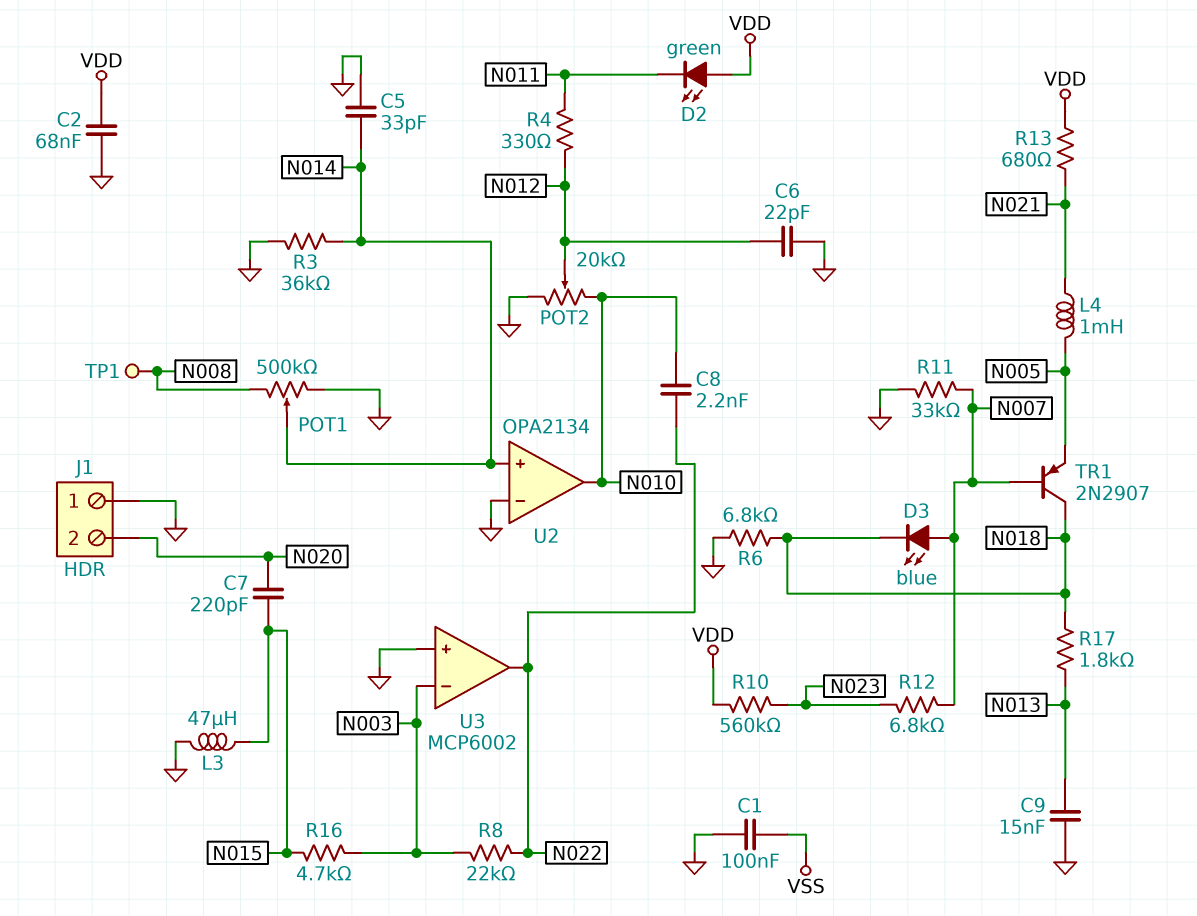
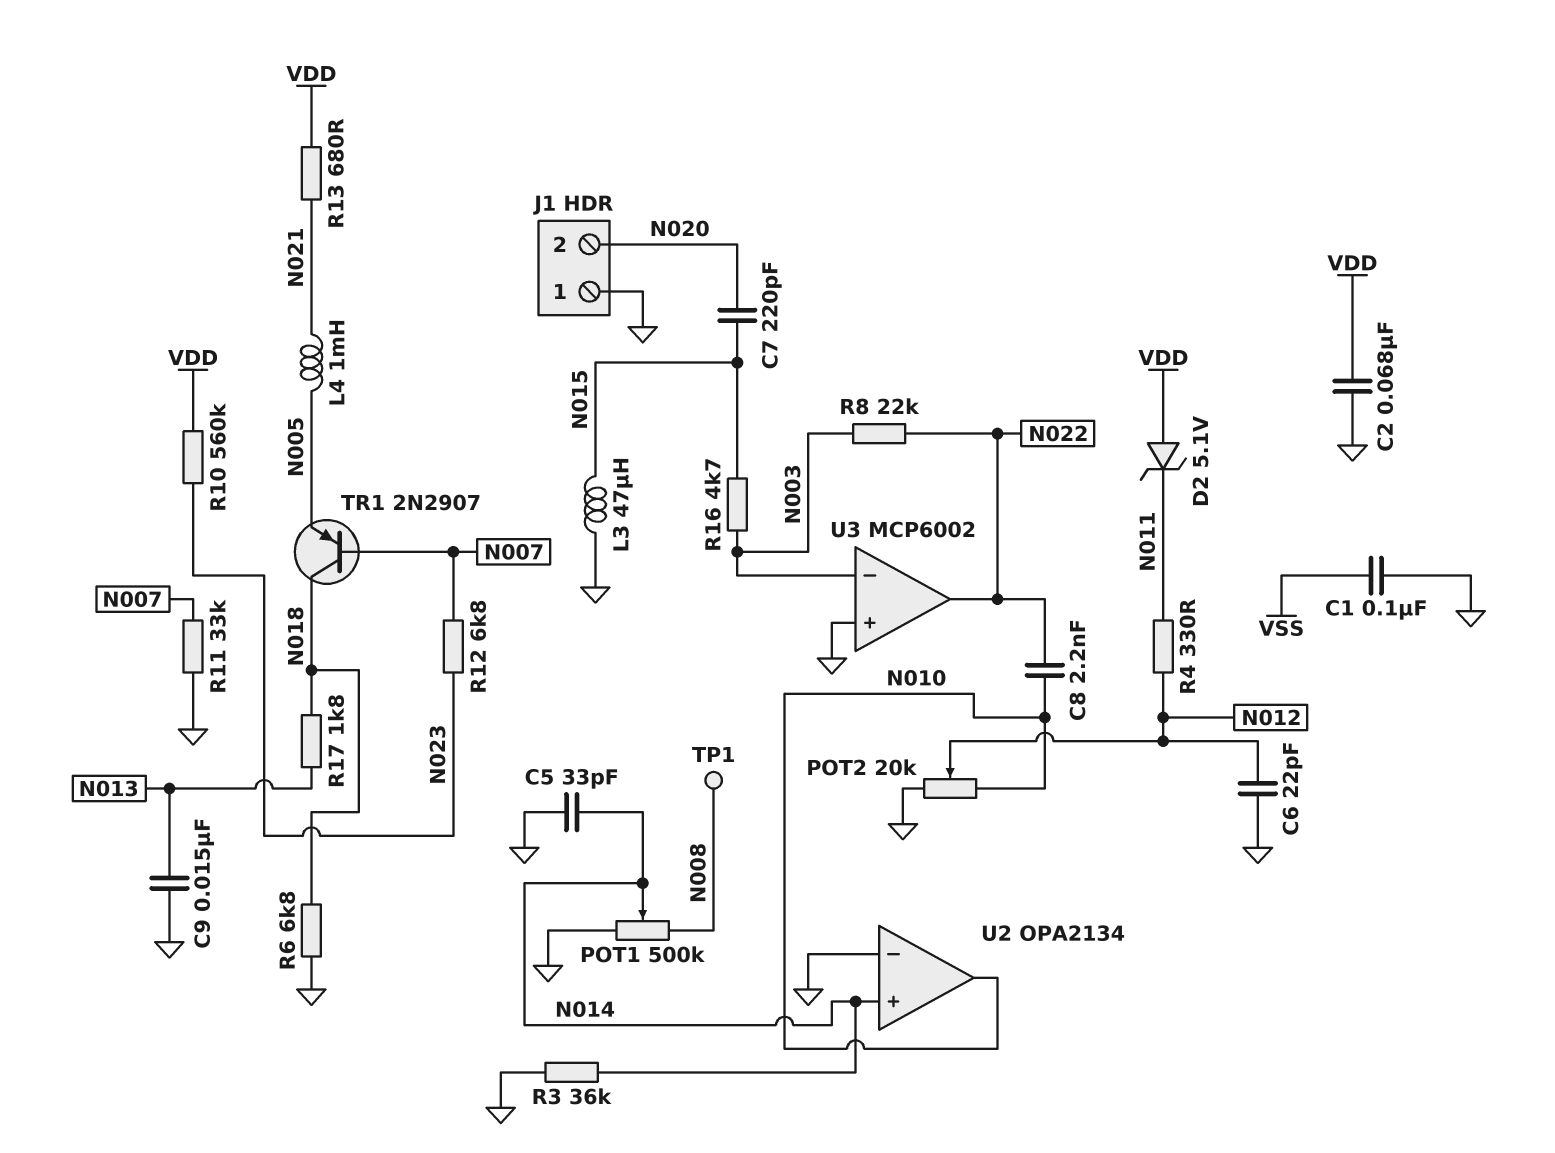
D2: LED green (A VDD, K N011) -> zener 5.1V (A VDD, K N011)
D3: LED blue (A N007, K N018) -> none

